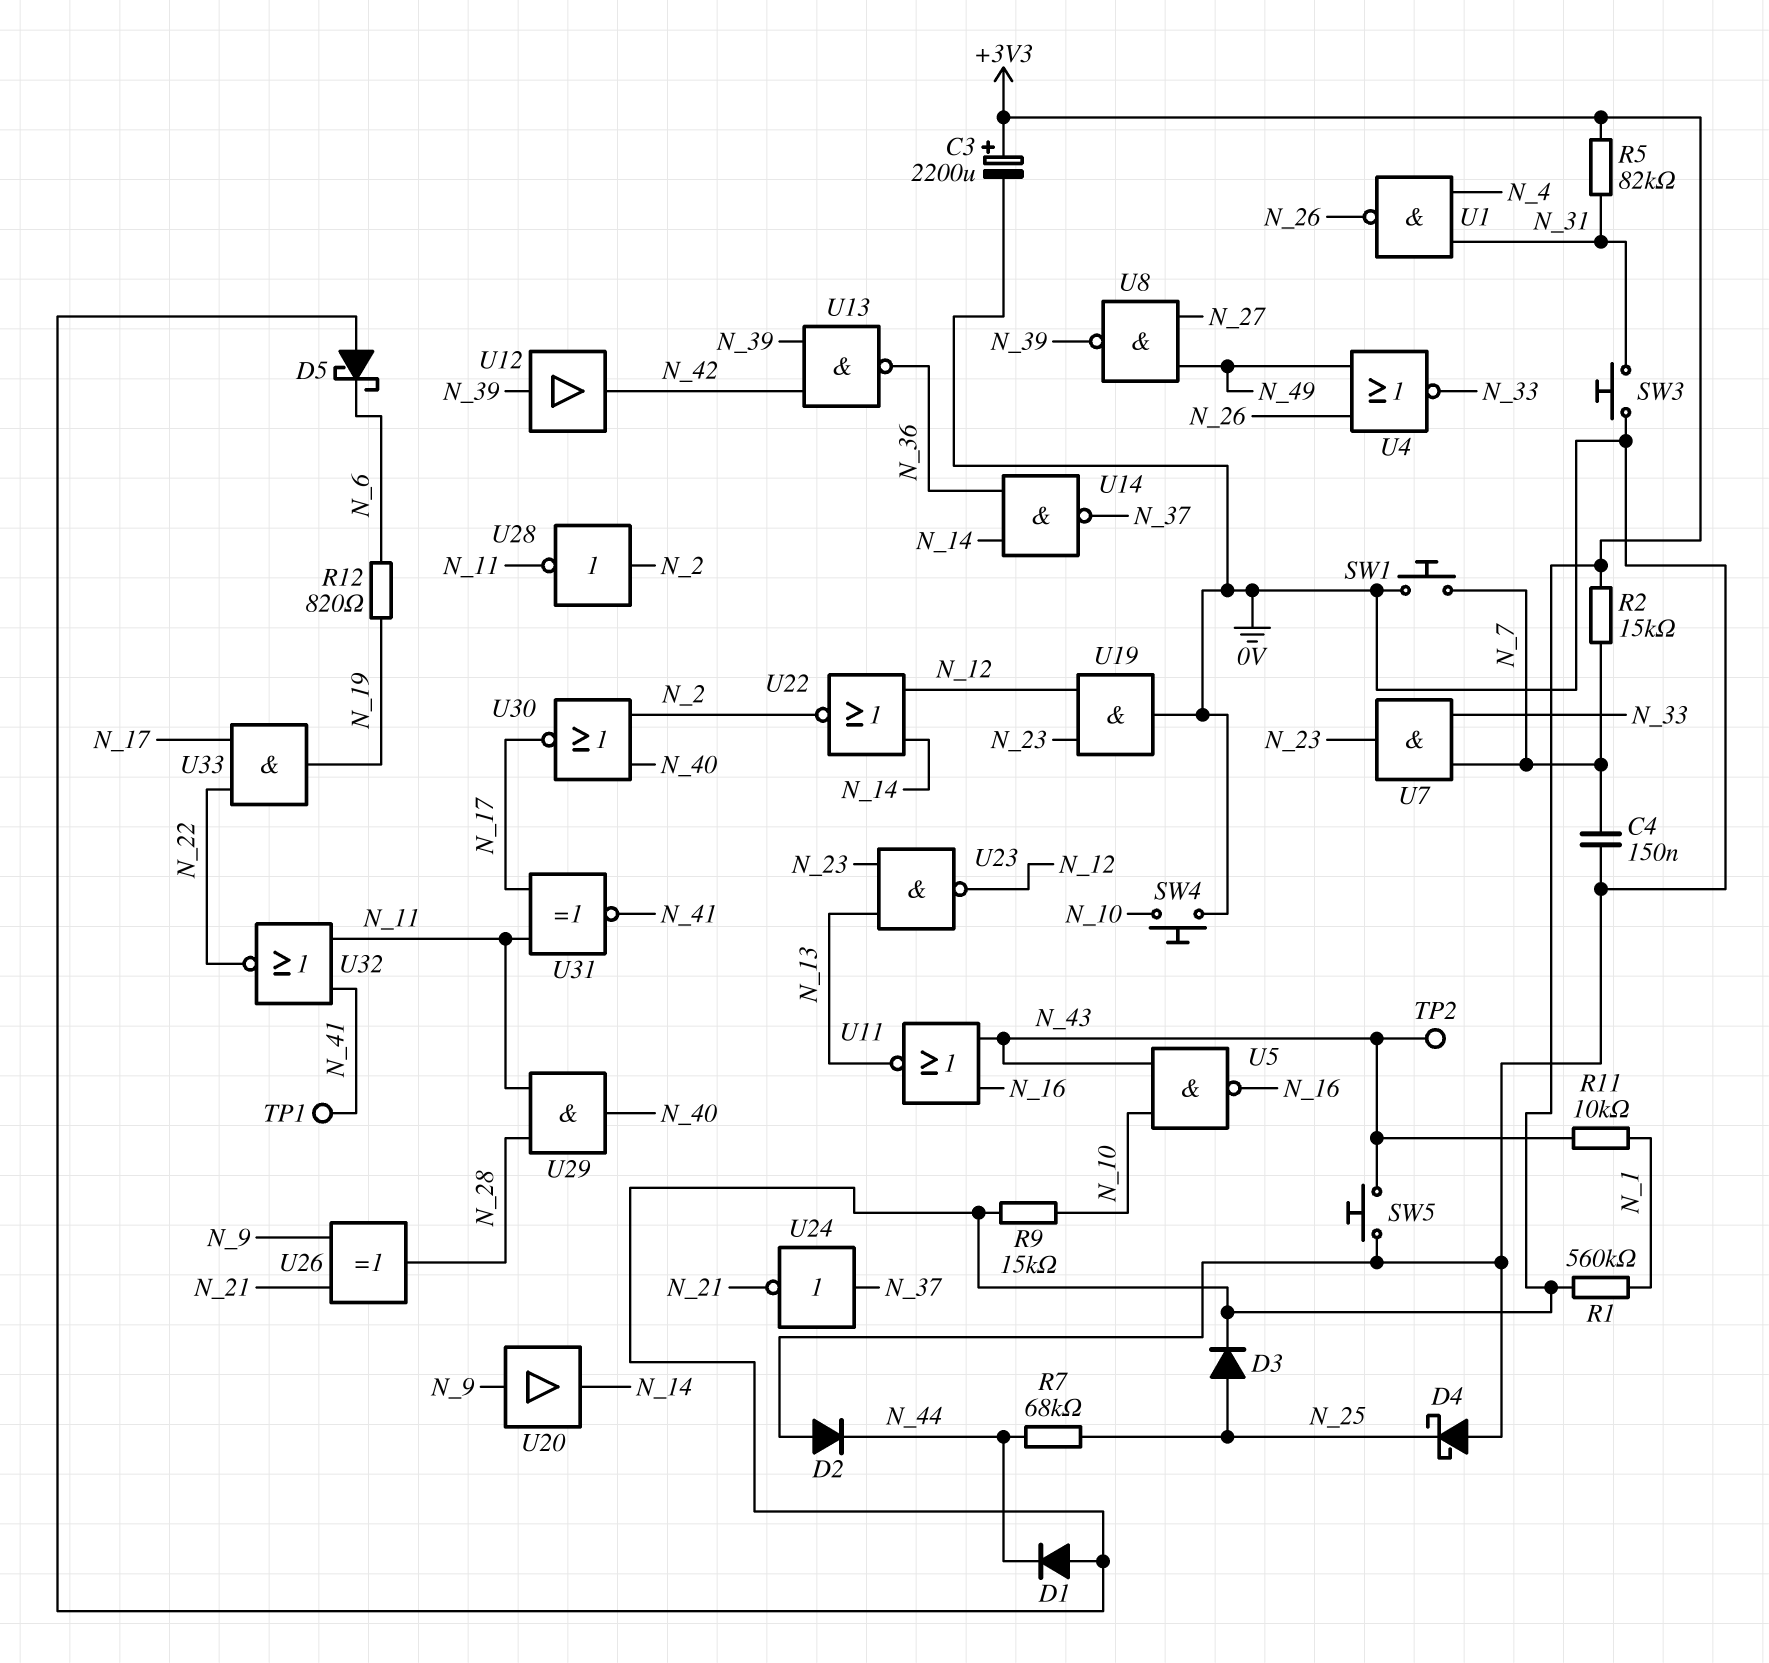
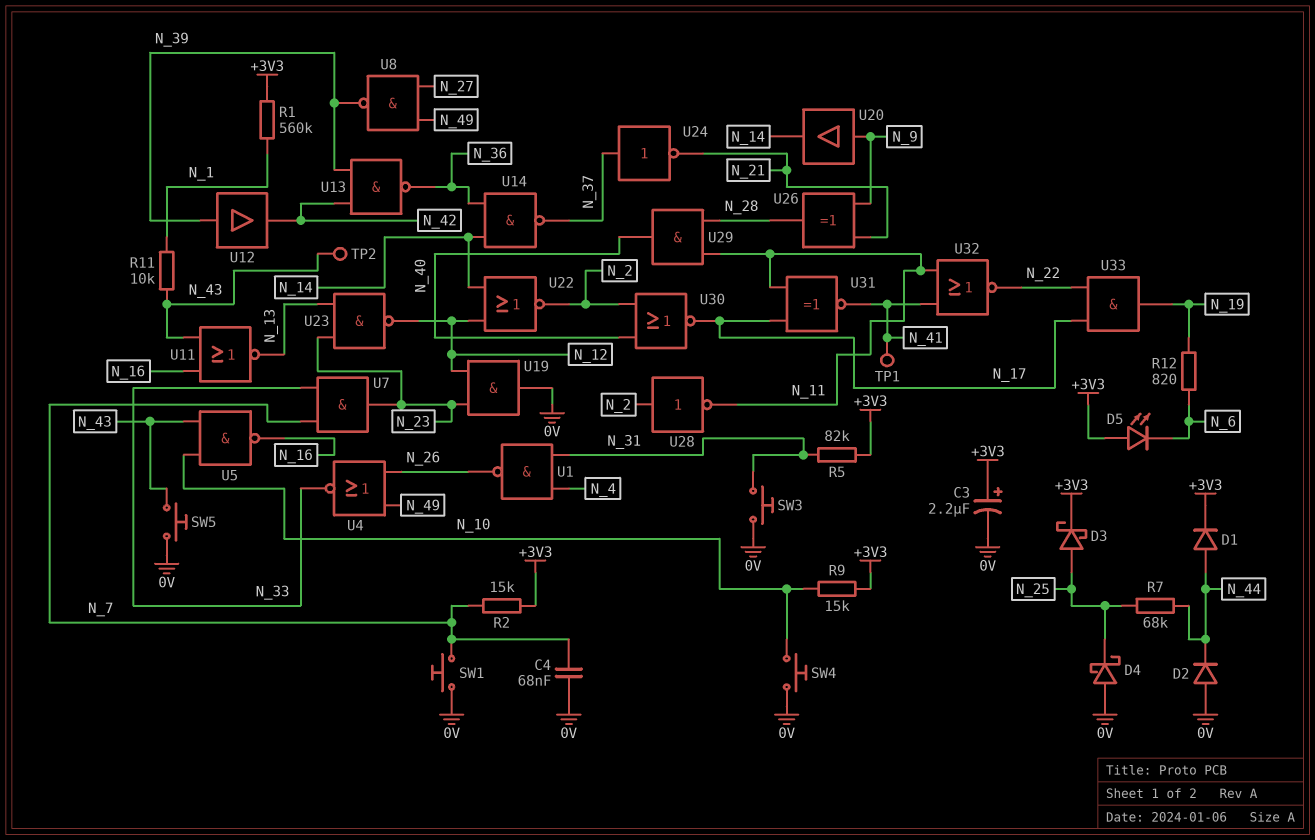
C3: 2200uF (plus +3V3, minus 0V) -> 2.2uF (plus +3V3, minus 0V)
C4: 150nF (0V, N_7) -> 68nF (0V, N_7)
D1: diode (A +3V3, K N_44) -> diode (A N_44, K +3V3)
D3: diode (A N_25, K +3V3) -> schottky (A N_25, K +3V3)
D5: schottky (A +3V3, K N_6) -> LED (A +3V3, K N_6)

